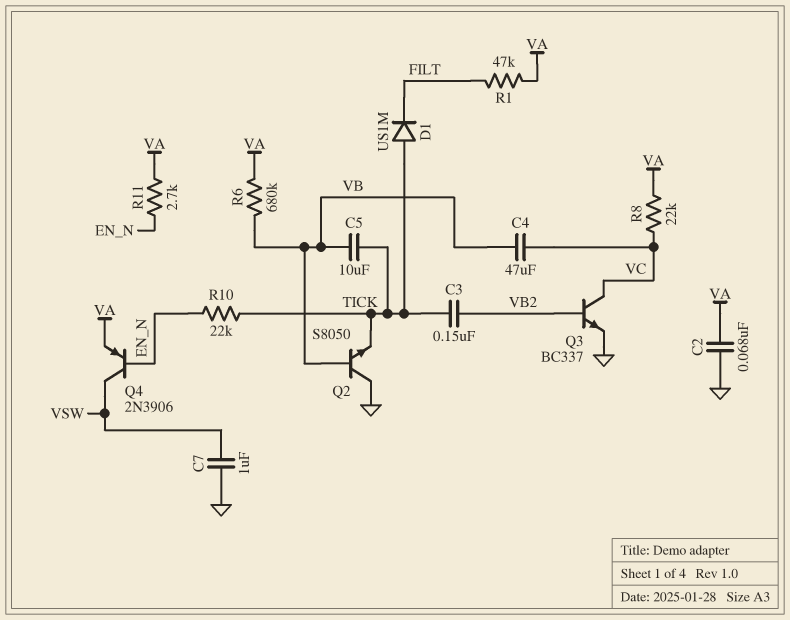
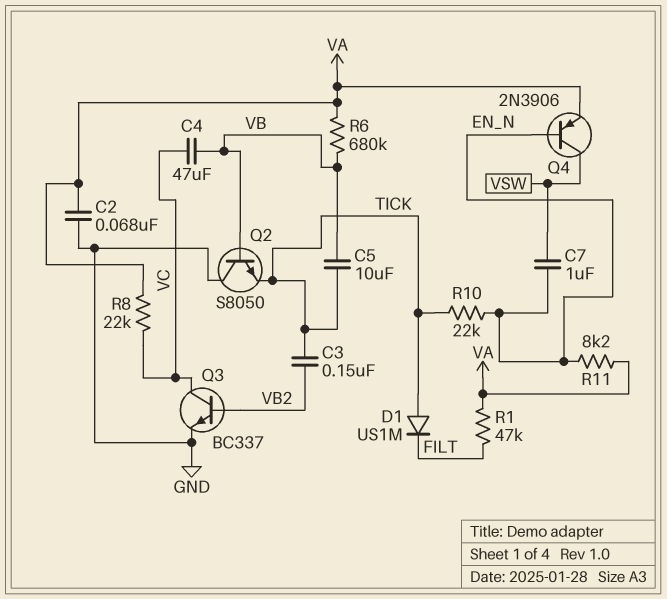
C7: 1uF (GND, VSW) -> 1uF (EN_N, VSW)
R11: 2.7k (EN_N, VA) -> 8.2k (EN_N, VA)

